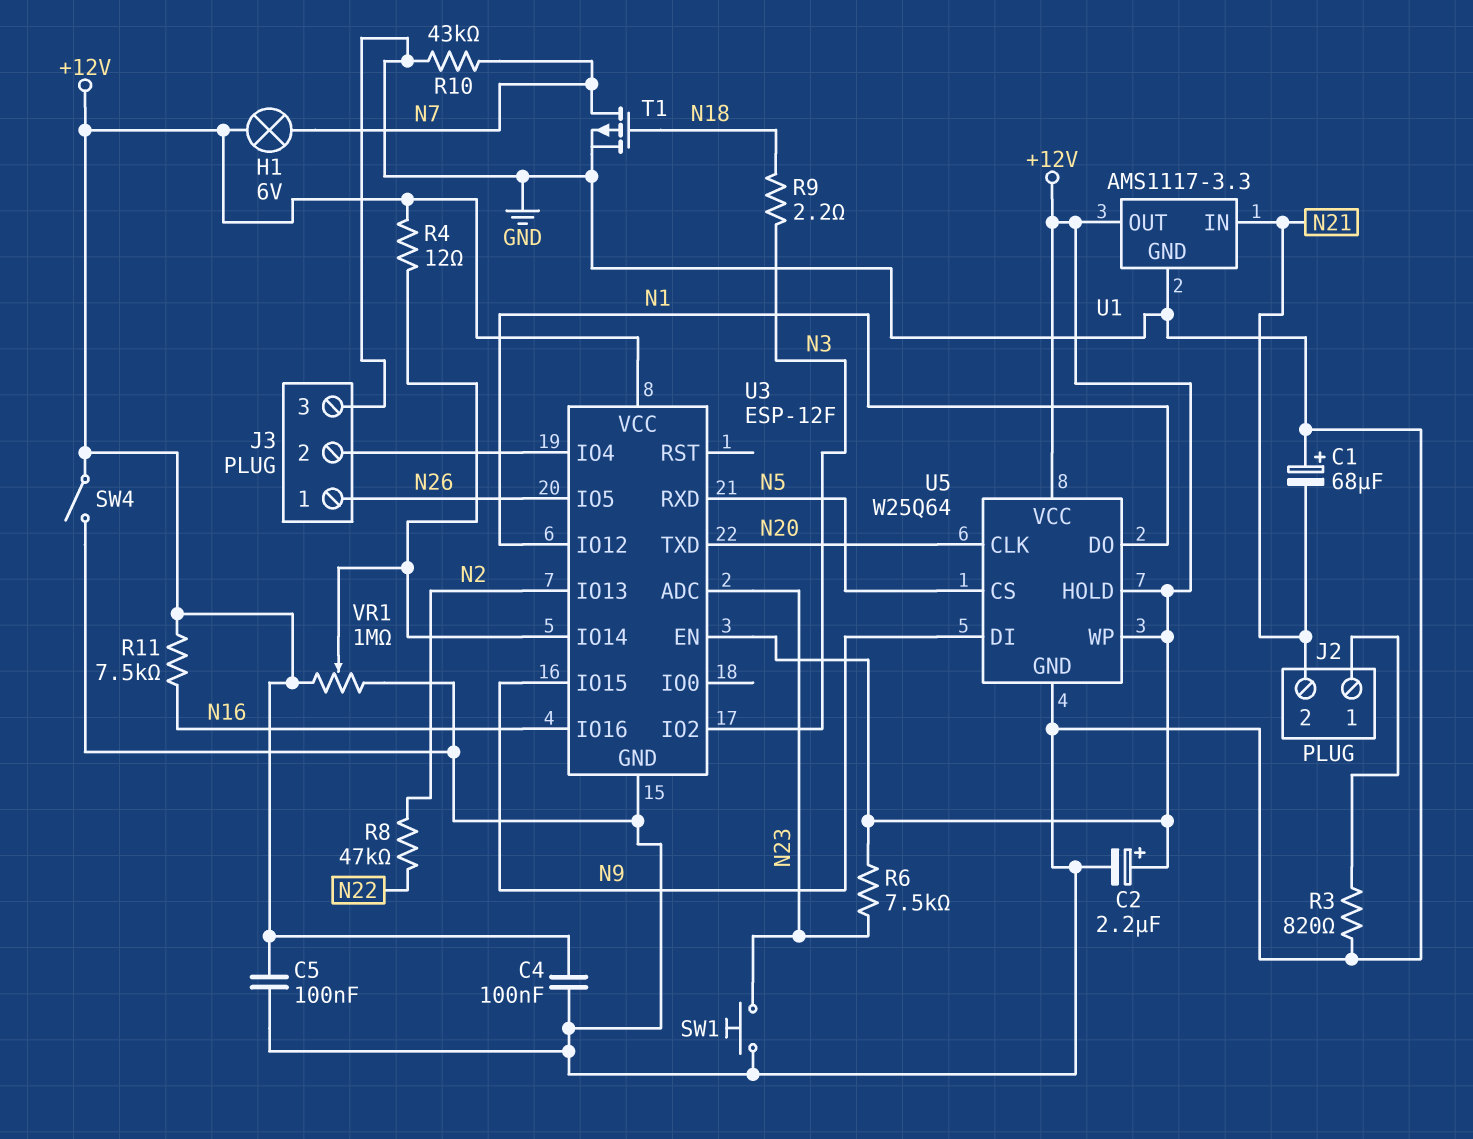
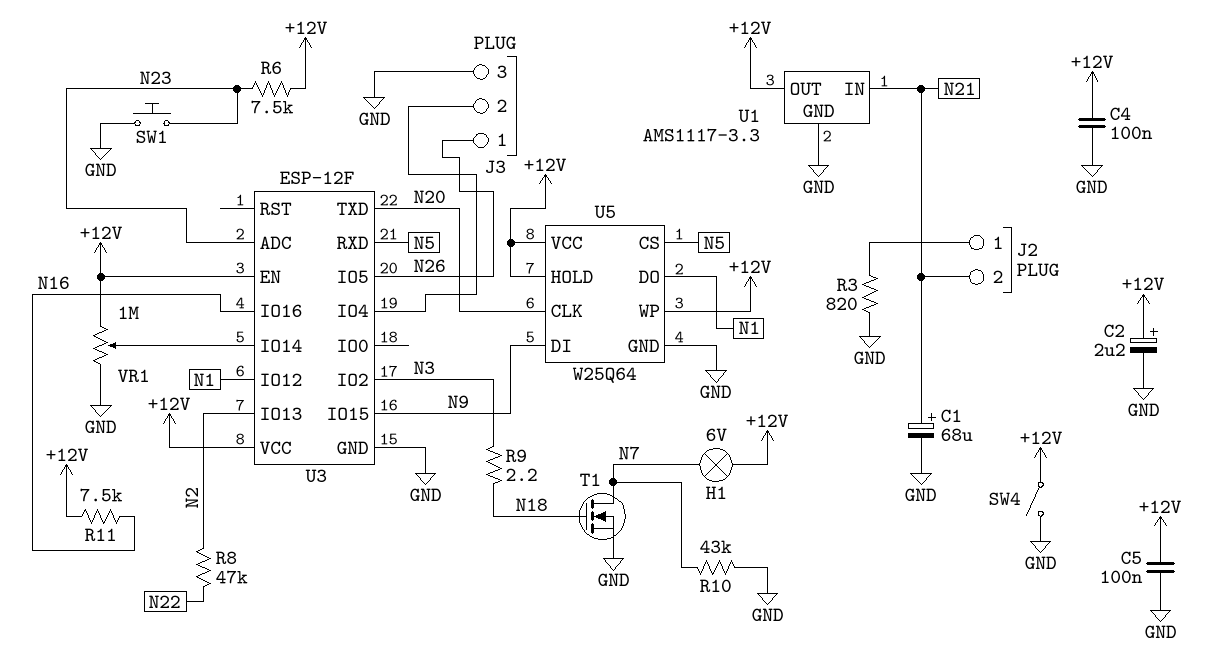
C1: 68uF (plus GND, minus N21) -> 68uF (plus N21, minus GND)
R4: 12 (+12V, U3/IO14) -> none
T1: PMOS (G N18, D N7, S GND) -> NMOS (G N18, D N7, S GND)

